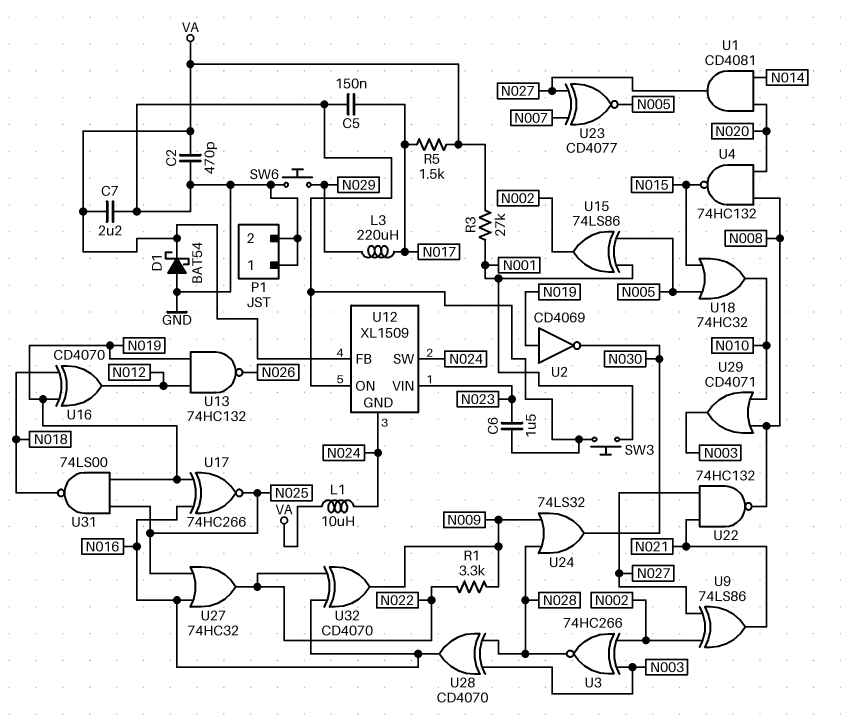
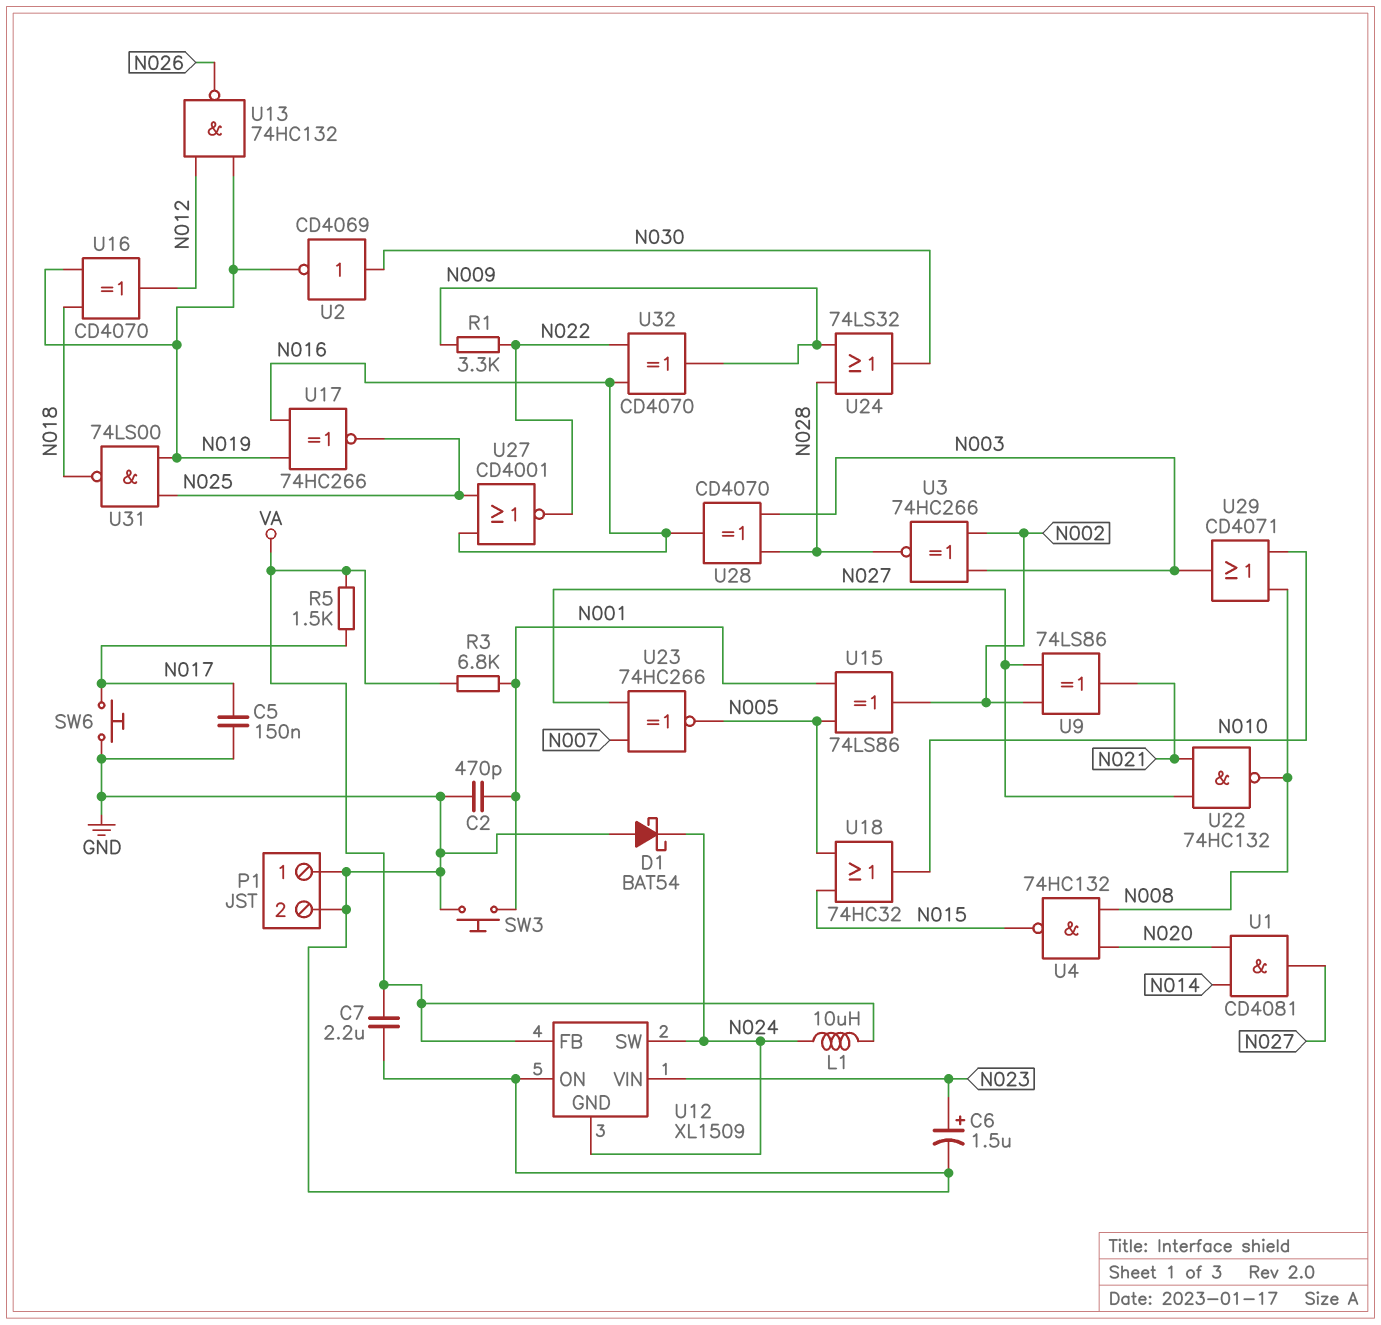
C2: 470pF (GND, VA) -> 470pF (GND, N001)
C6: 1.5uF (GND, N023) -> 1.5uF (plus N023, minus GND)
D1: schottky BAT54 (A GND, K VA) -> schottky BAT54 (A GND, K N024)
L3: 220uH (N017, N029) -> none
R3: 27k (N001, VA) -> 6.8k (N001, VA)
SW6: button (GND, N029) -> button (GND, N017)
U2: NOT CD4069 (in N019, out N030) -> NOT CD4069 (in N030, out N019)
U23: XNOR CD4077 (in N007, in N027, out N005) -> XNOR 74HC266 (in N007, in N027, out N005)
U27: OR 74HC32 (in N016, in N025, out N022) -> NOR CD4001 (in N016, in N025, out N022)

